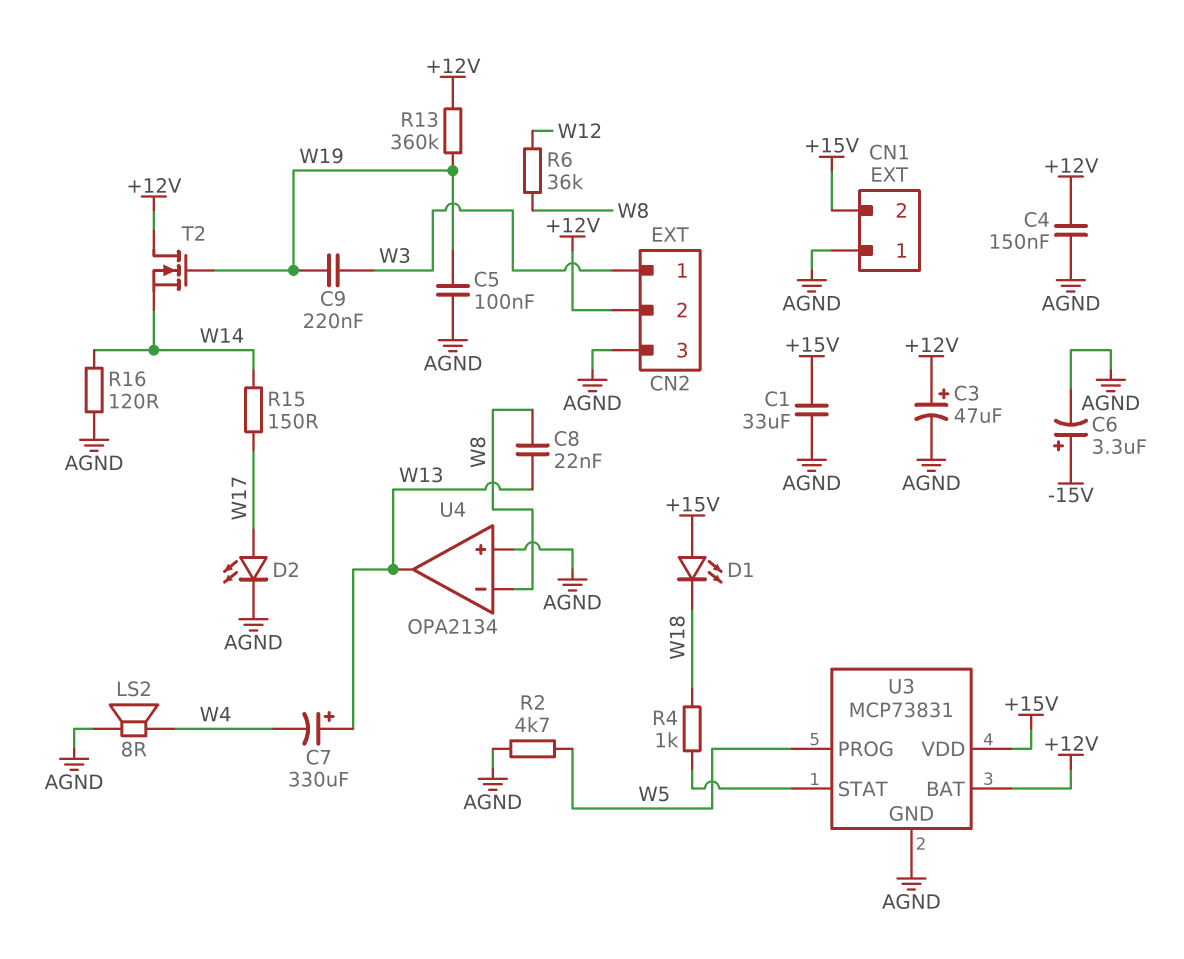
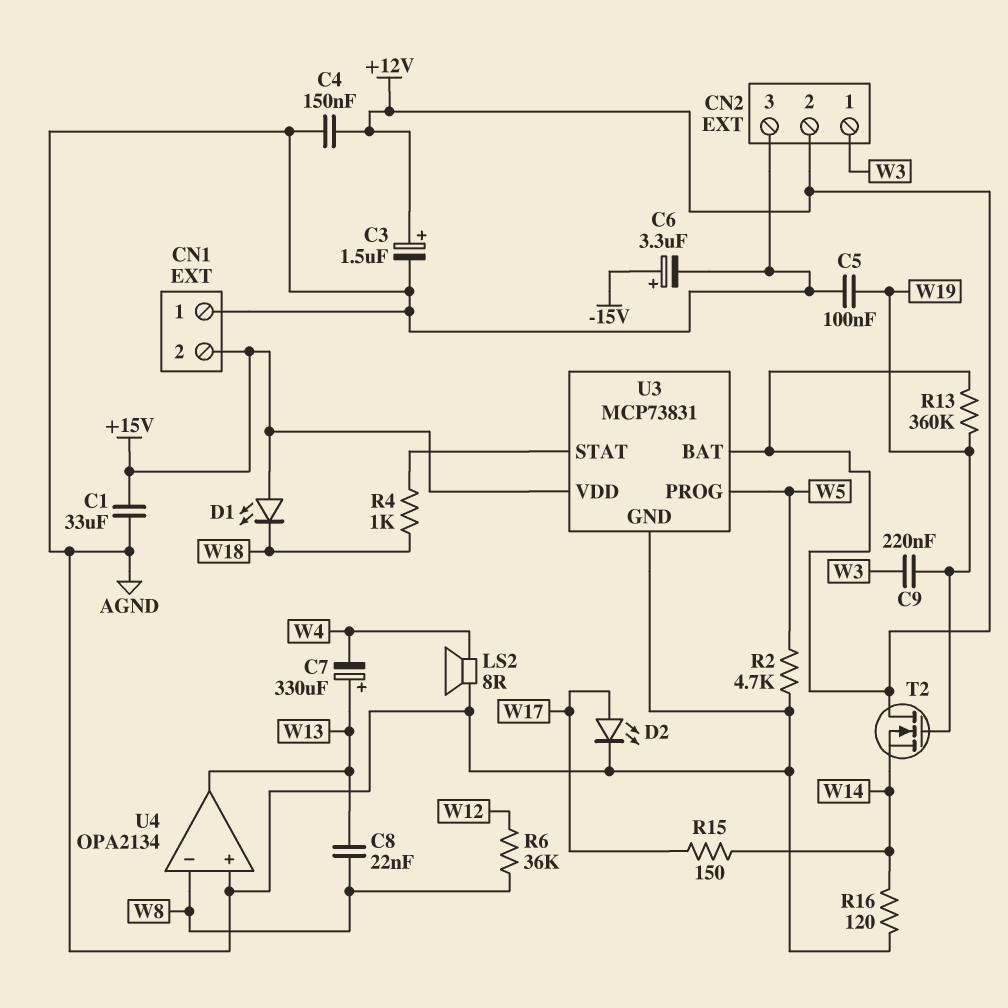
C3: 47uF (plus +12V, minus AGND) -> 1.5uF (plus +12V, minus AGND)

